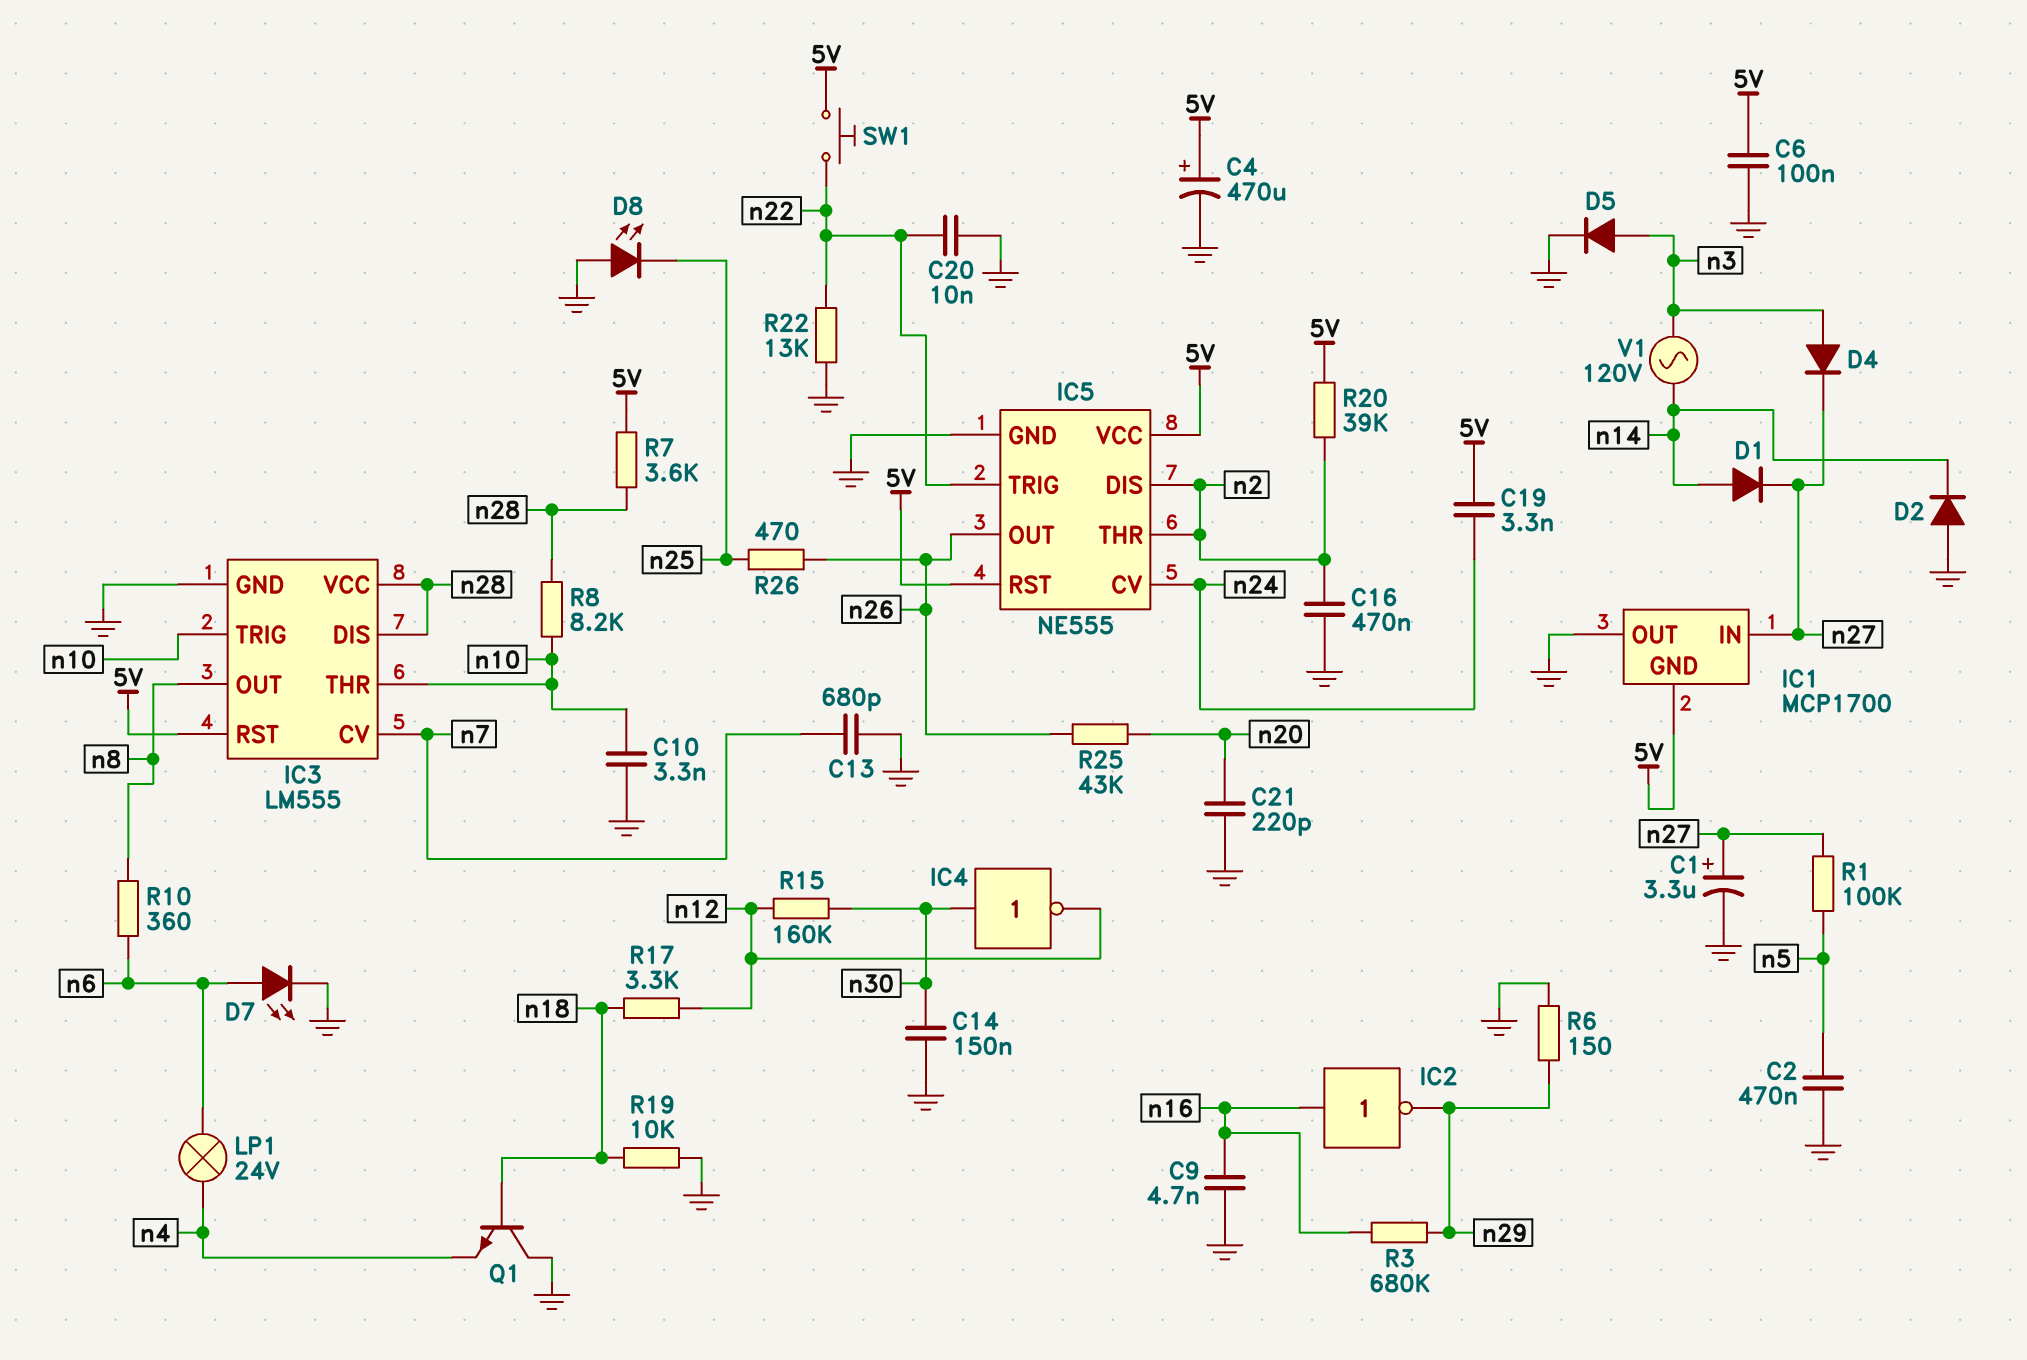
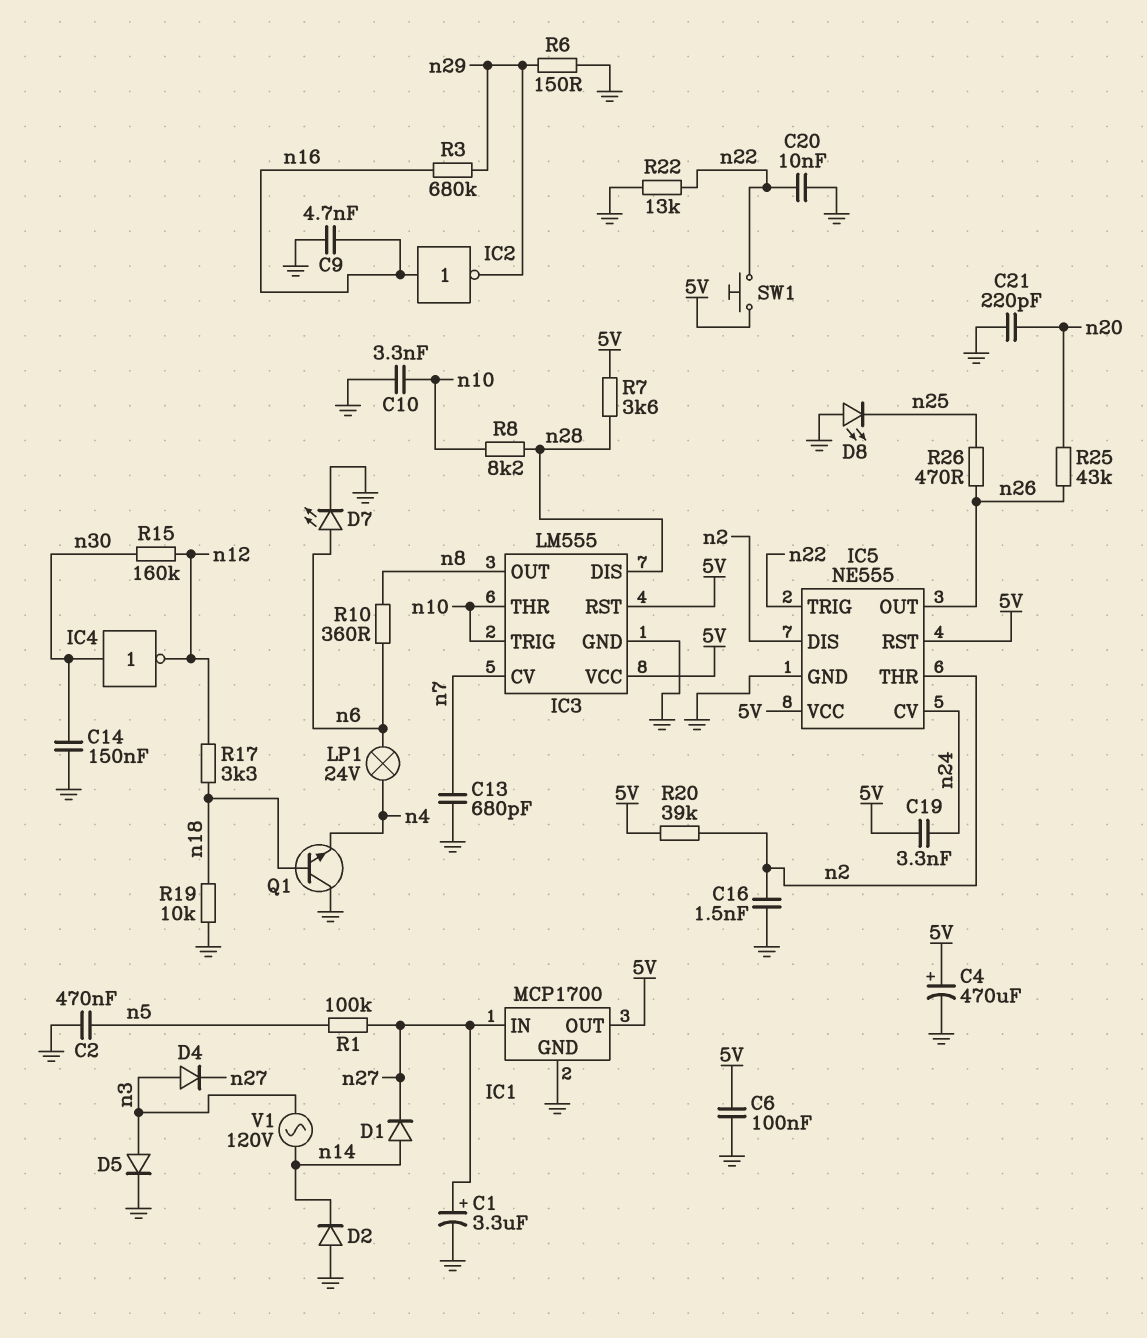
C16: 470nF (GND, n2) -> 1.5nF (GND, n2)
IC1 pin GND: 5V -> GND
IC1 pin OUT: GND -> 5V
IC3 pin VCC: n28 -> 5V

